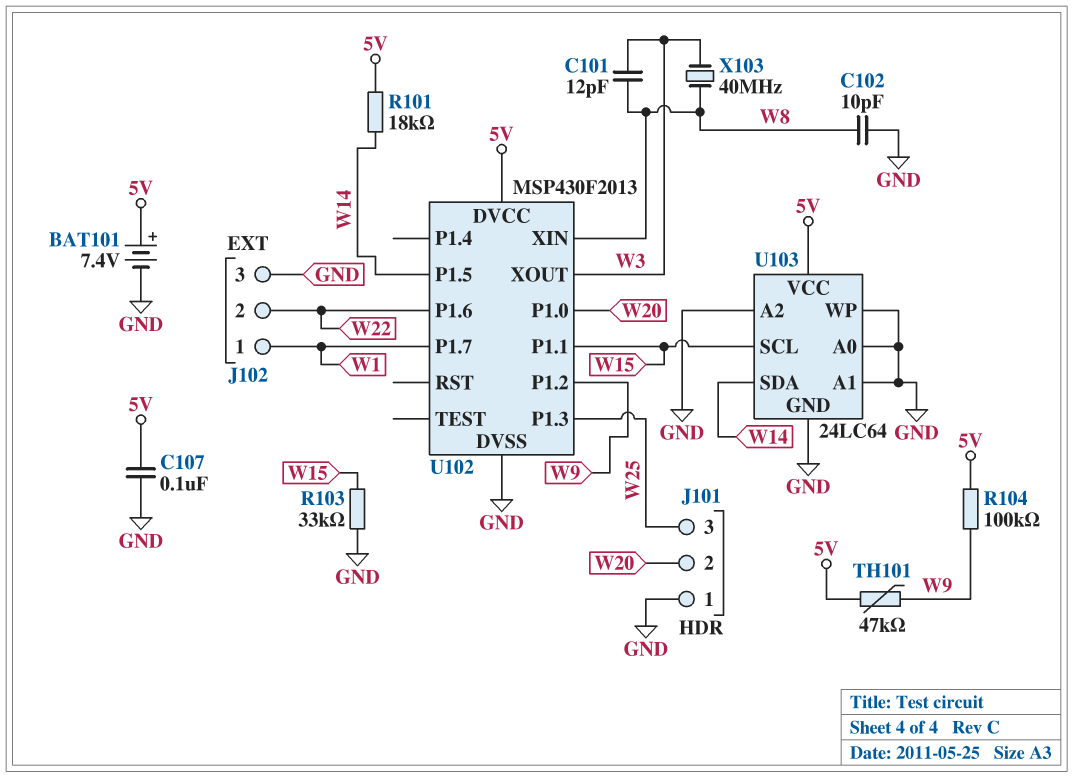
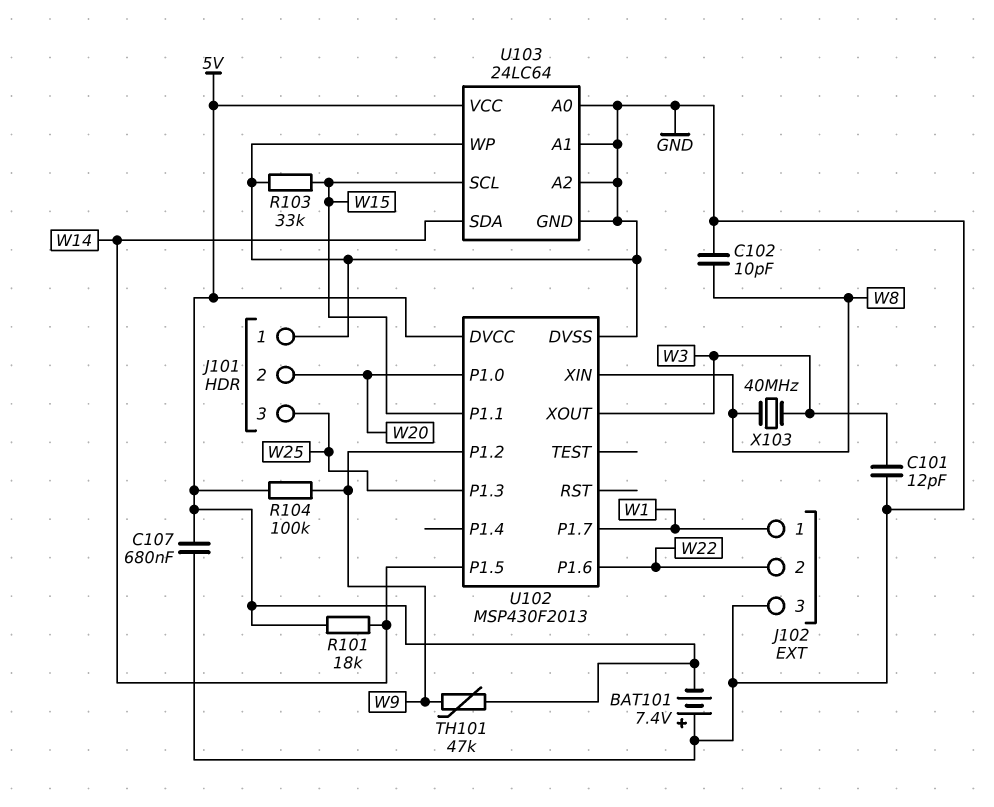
BAT101: 7.4V (plus 5V, minus GND) -> 7.4V (plus GND, minus 5V)
C101: 12pF (W3, W8) -> 12pF (GND, W3)
C107: 100nF (5V, GND) -> 680nF (5V, GND)

